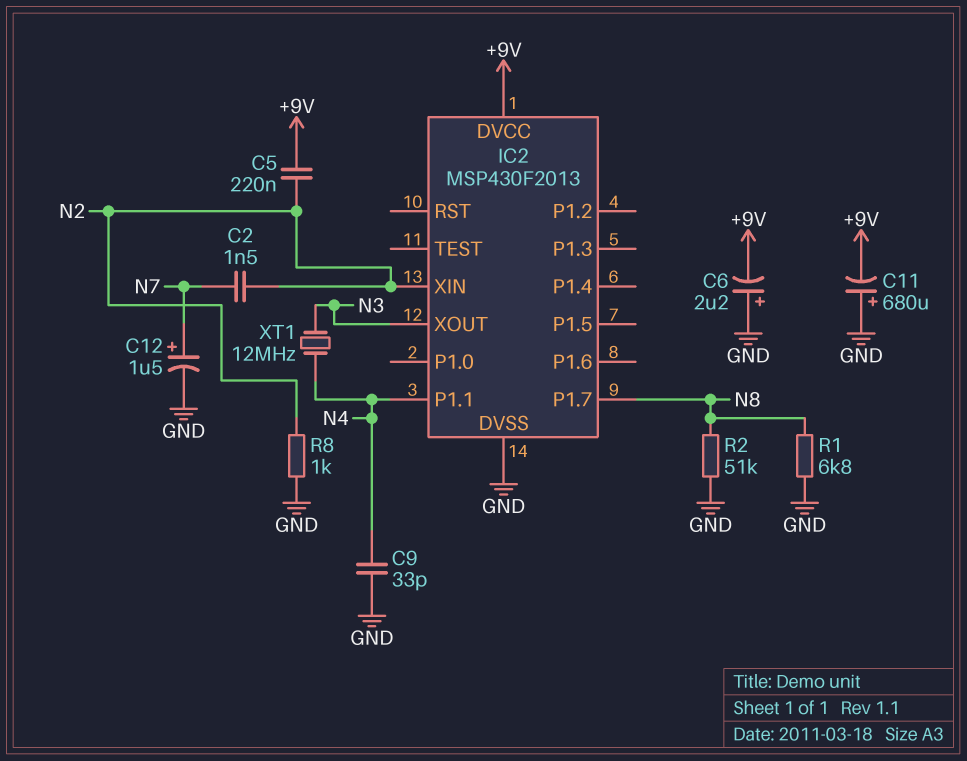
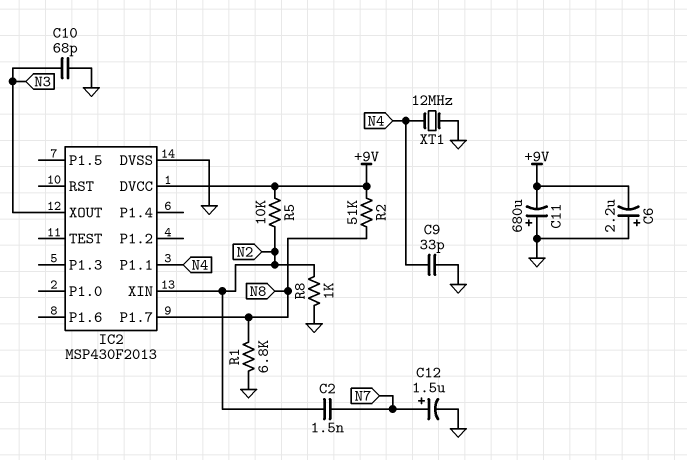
C5: 220nF (+9V, N2) -> none
C10: none -> 68pF (GND, N3)
R2: 51k (GND, N8) -> 51k (+9V, N8)
R5: none -> 10k (+9V, N2)
XT1: 12MHz (N3, N4) -> 12MHz (GND, N4)

